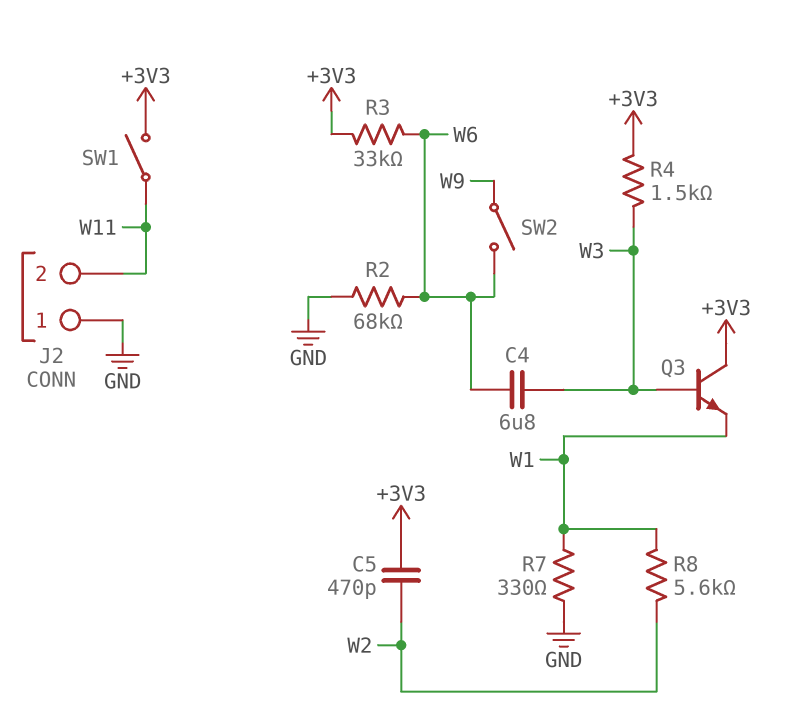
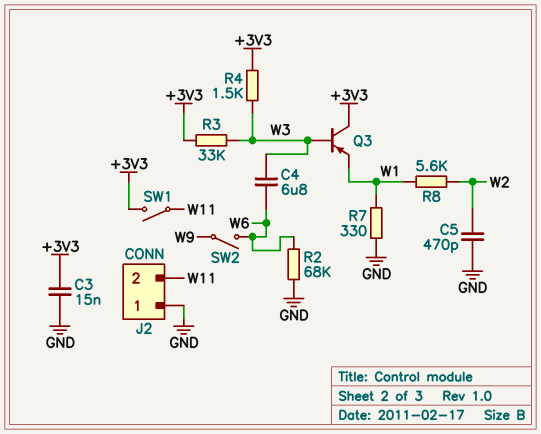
C3: none -> 15nF (+3V3, GND)
C5: 470pF (+3V3, W2) -> 470pF (GND, W2)
Q3: NPN (B W3, C +3V3, E W1) -> PNP (B W3, C +3V3, E W1)
R3: 33k (+3V3, W6) -> 33k (+3V3, W3)

